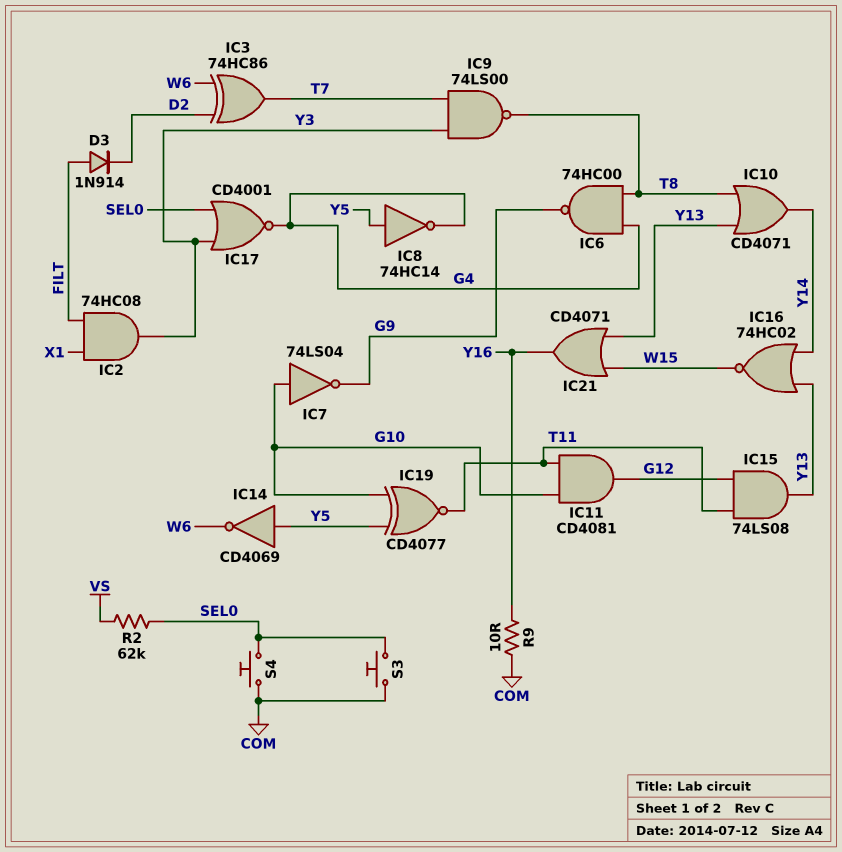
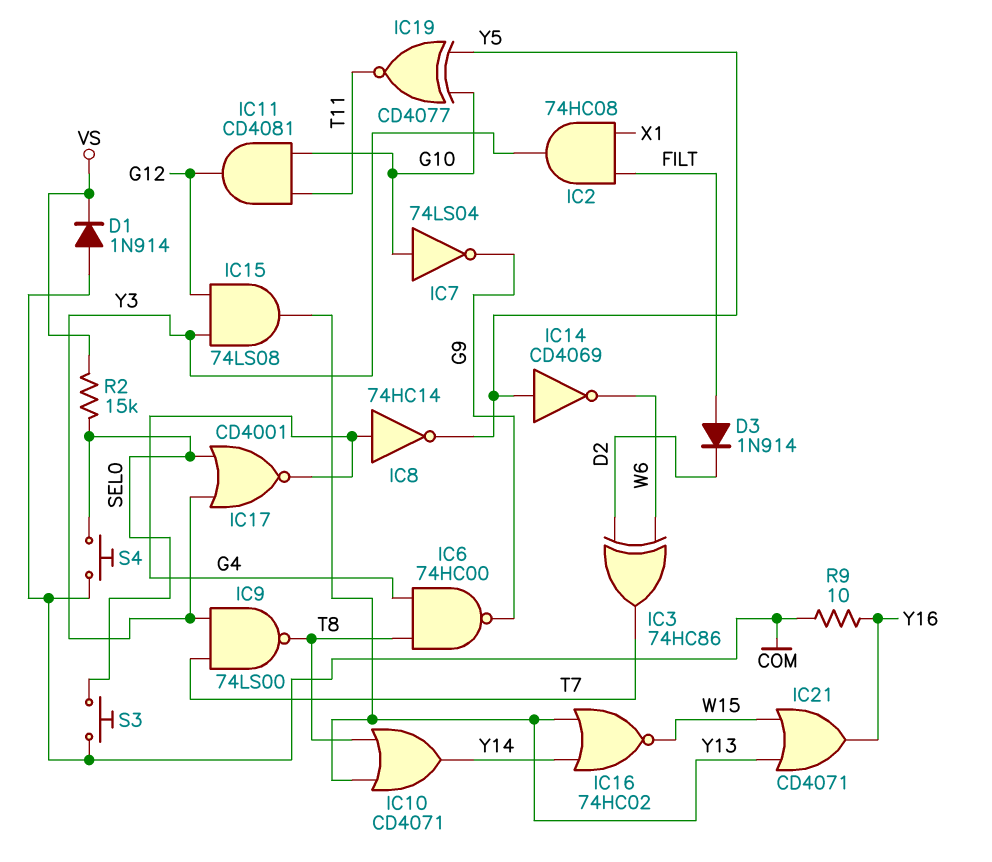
D1: none -> diode 1N914 (A COM, K VS)
IC8: NOT 74HC14 (in Y5, out G4) -> NOT 74HC14 (in G4, out Y5)
IC15: AND 74LS08 (in G12, in T11, out Y13) -> AND 74LS08 (in G12, in Y3, out Y13)
R2: 62k (SEL0, VS) -> 15k (SEL0, VS)

